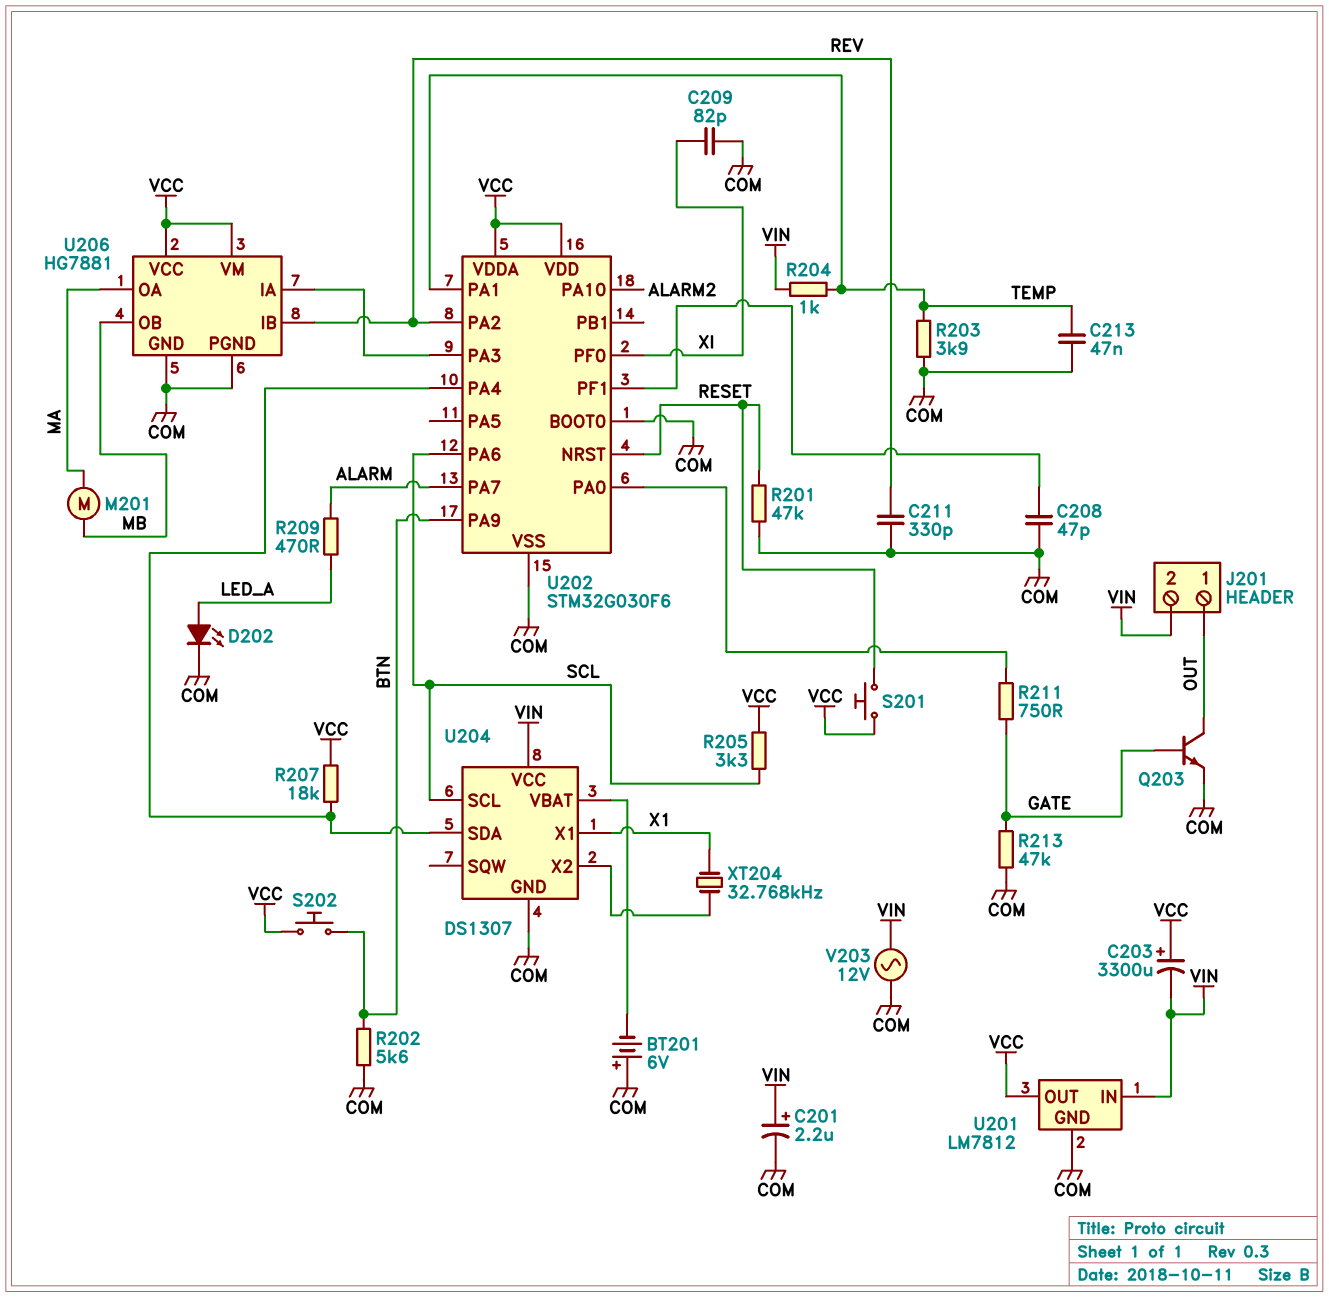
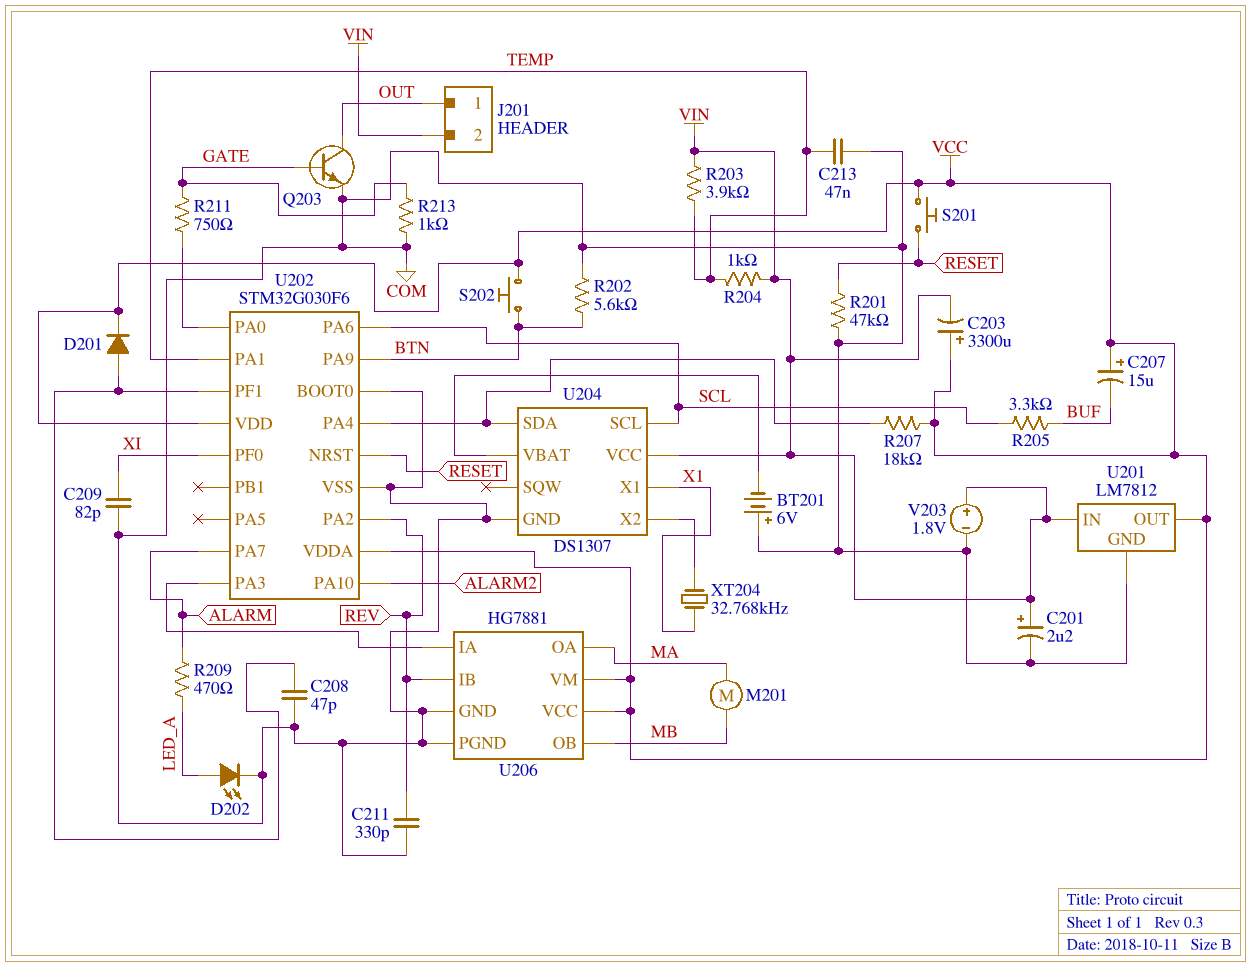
C207: none -> 15uF (plus VCC, minus BUF)
D201: none -> diode (A U202/PF1, K VCC)
R203: 3.9k (COM, TEMP) -> 3.9k (TEMP, VIN)
R205: 3.3k (SCL, VCC) -> 3.3k (BUF, SCL)
R213: 47k (COM, GATE) -> 1k (COM, GATE)
V203: AC 12V (COM, VIN) -> 1.8V (plus VIN, minus COM)

